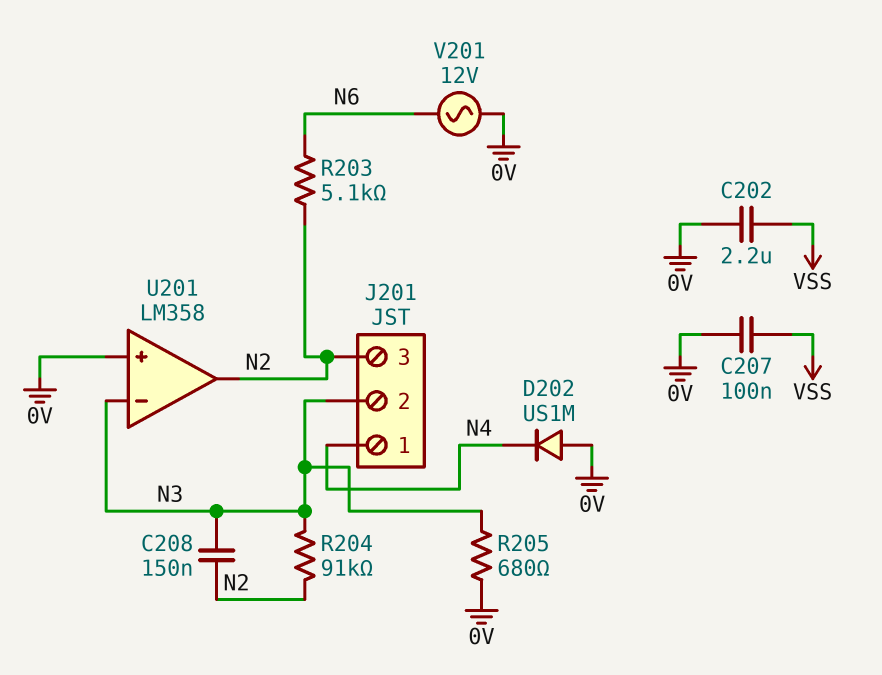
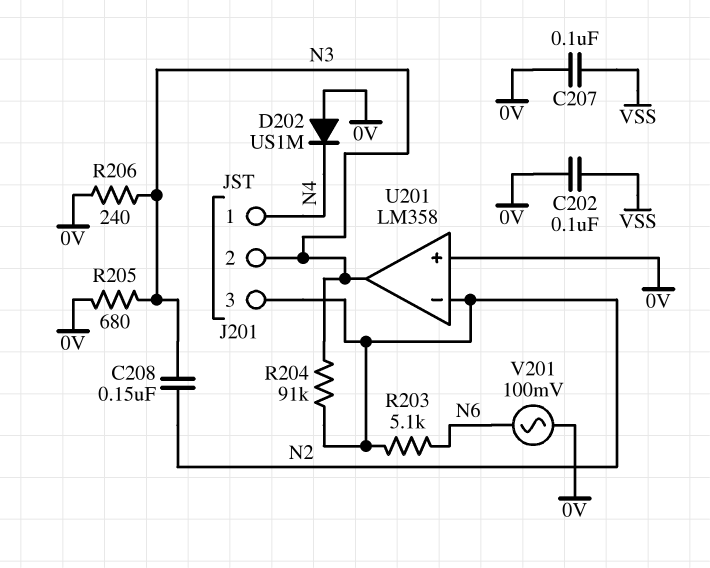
C202: 2.2uF (0V, VSS) -> 100nF (0V, VSS)
R206: none -> 240 (0V, N3)
U201 pin in-: N3 -> N2
U201 pin out: N2 -> N3
V201: AC 12V (0V, N6) -> AC 100mV (0V, N6)

